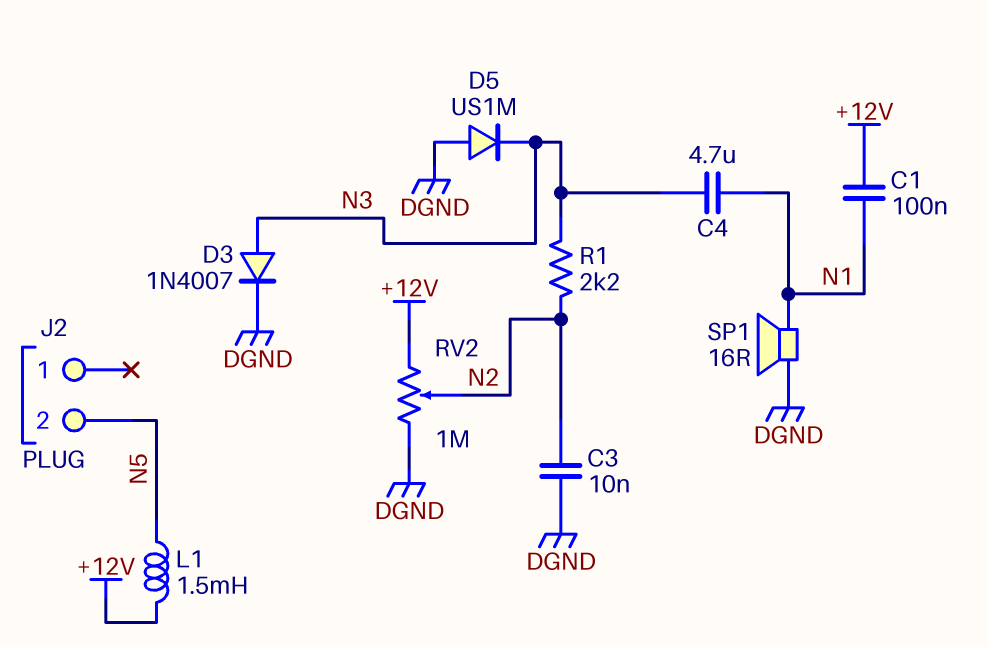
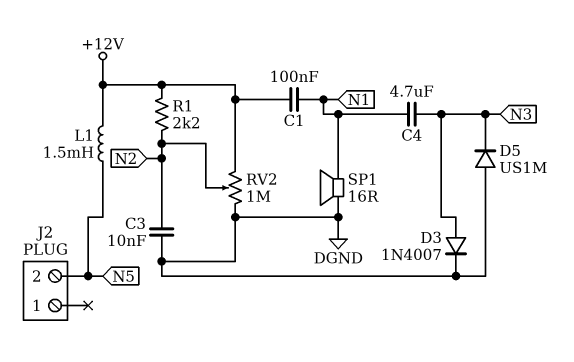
R1: 2.2k (N2, N3) -> 2.2k (+12V, N2)

